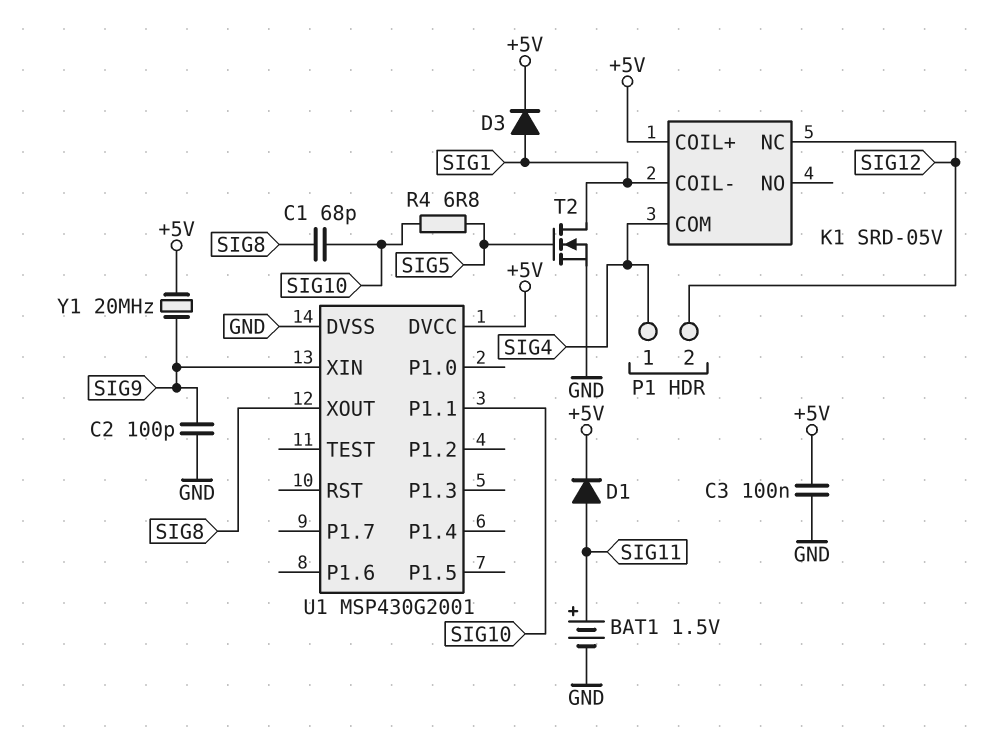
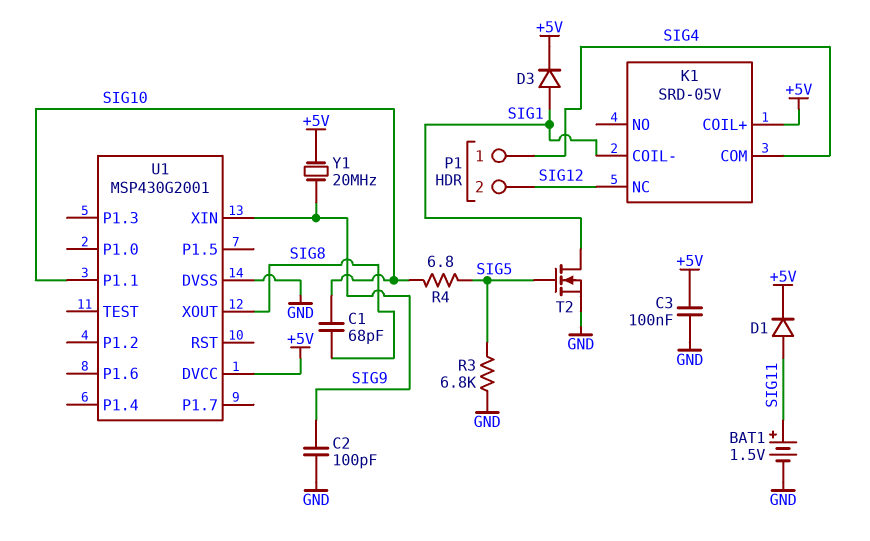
R3: none -> 6.8k (GND, SIG5)

